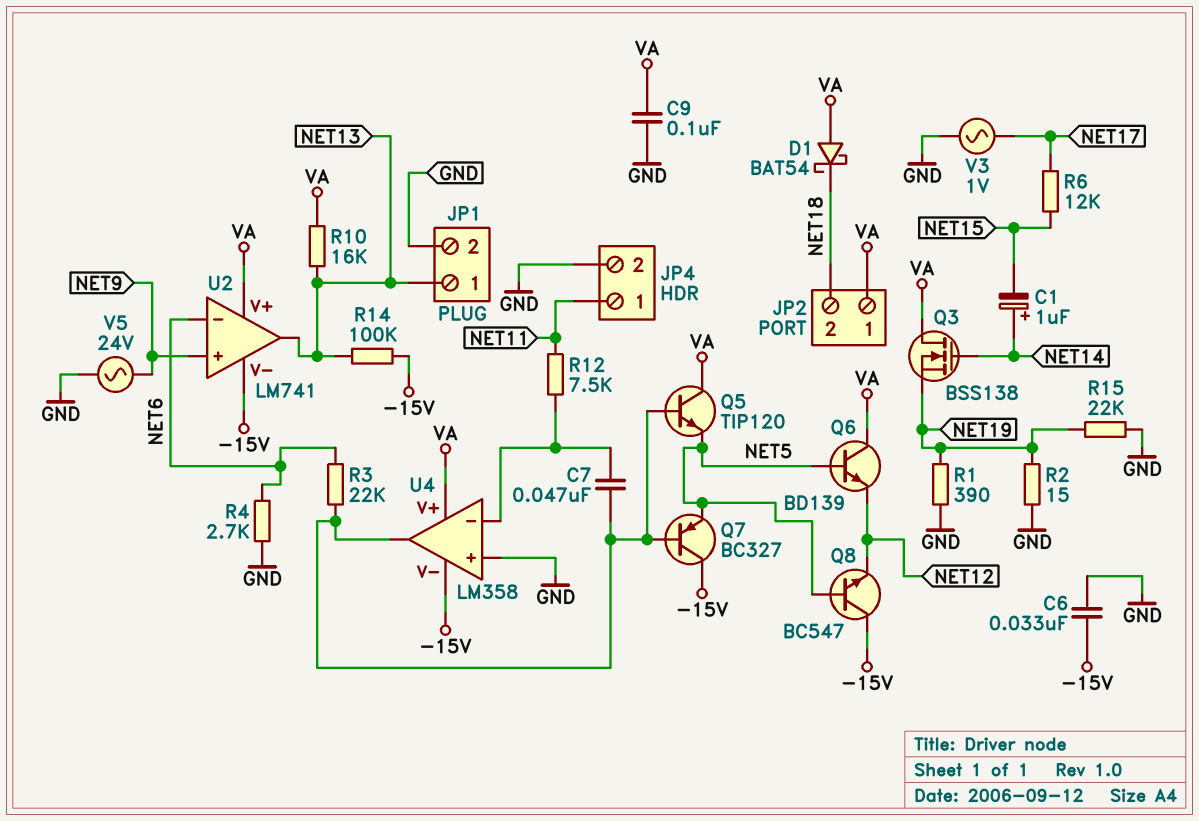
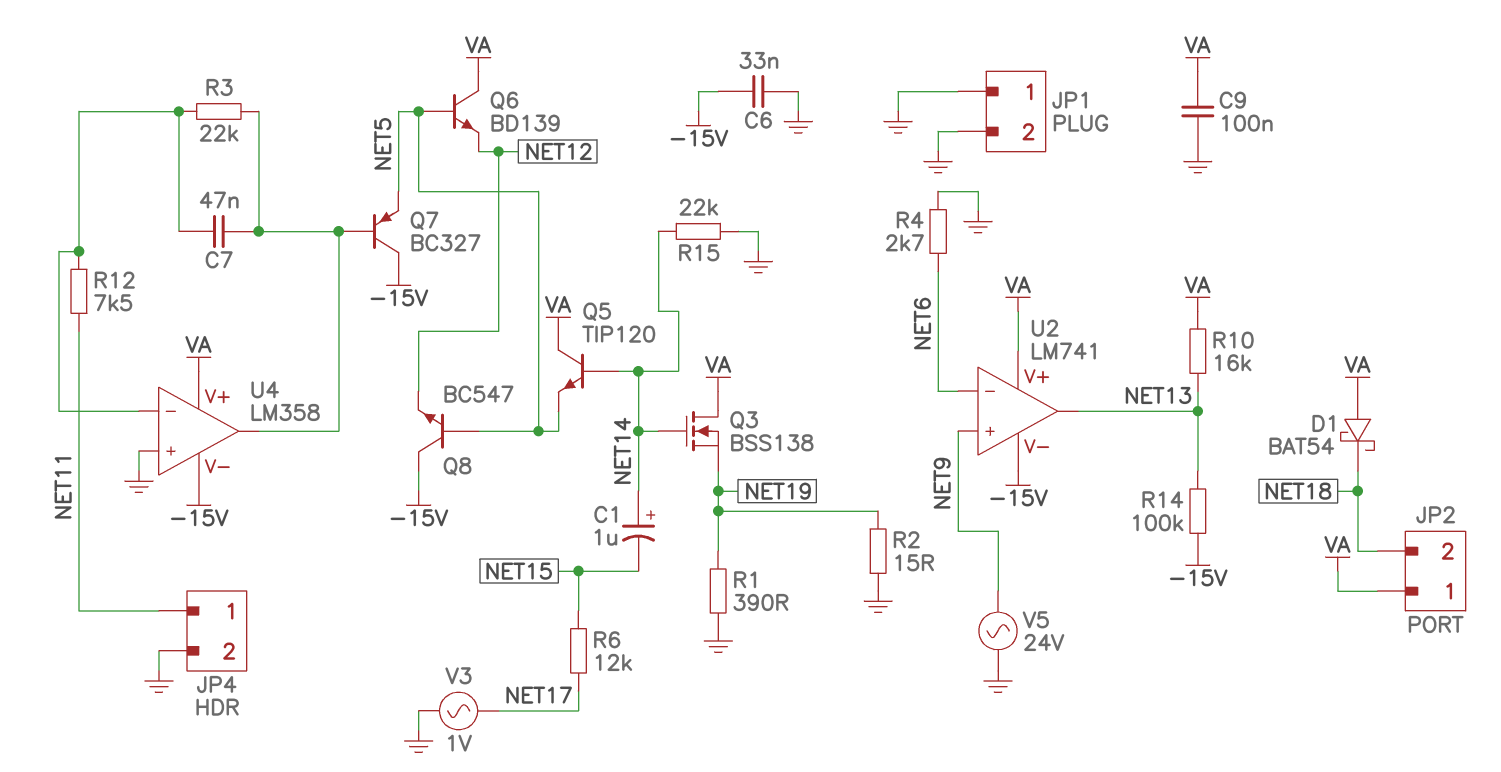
JP1 pin 1: NET13 -> GND
Q5: NPN TIP120 (B U4/out, C VA, E NET5) -> NPN TIP120 (B NET14, C VA, E NET5)
R3: 22k (NET6, U4/out) -> 22k (U4/in-, U4/out)
R15: 22k (GND, NET19) -> 22k (GND, NET14)

